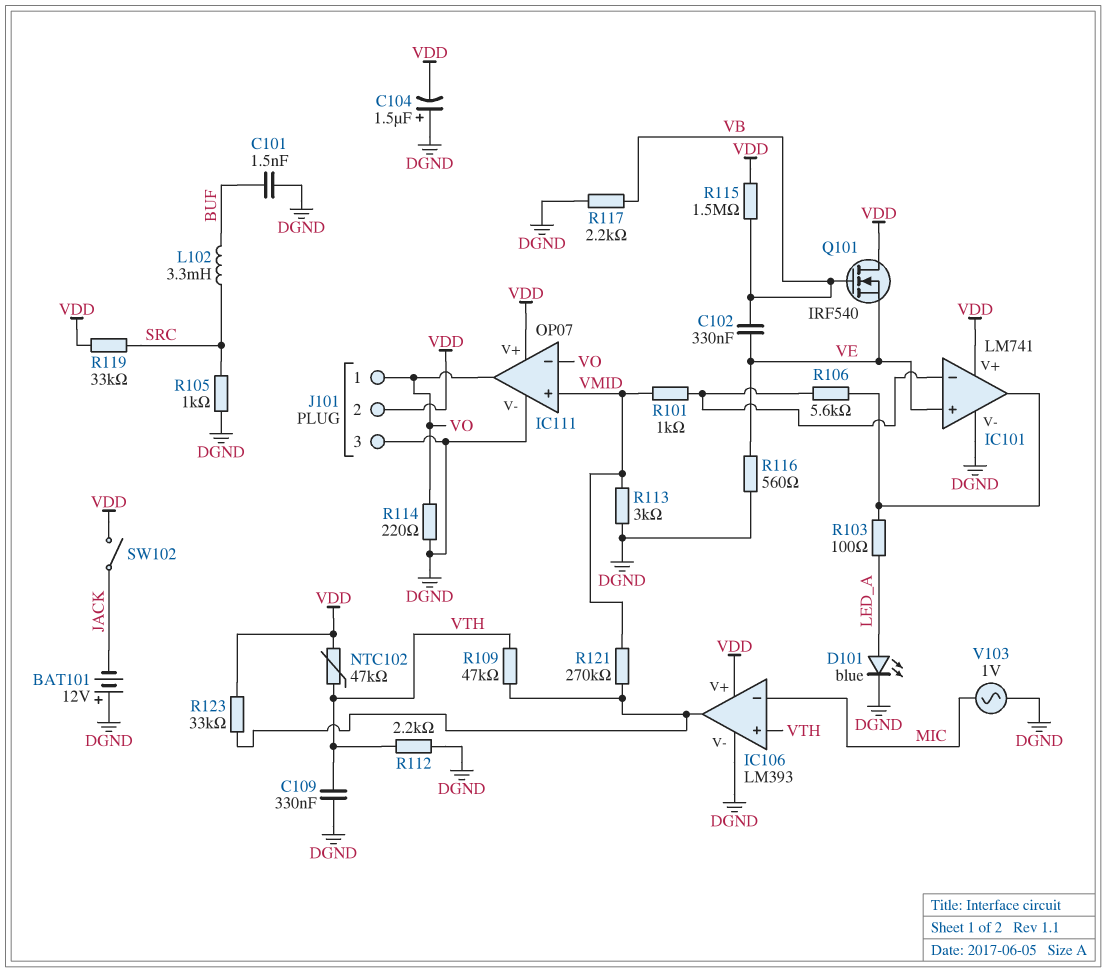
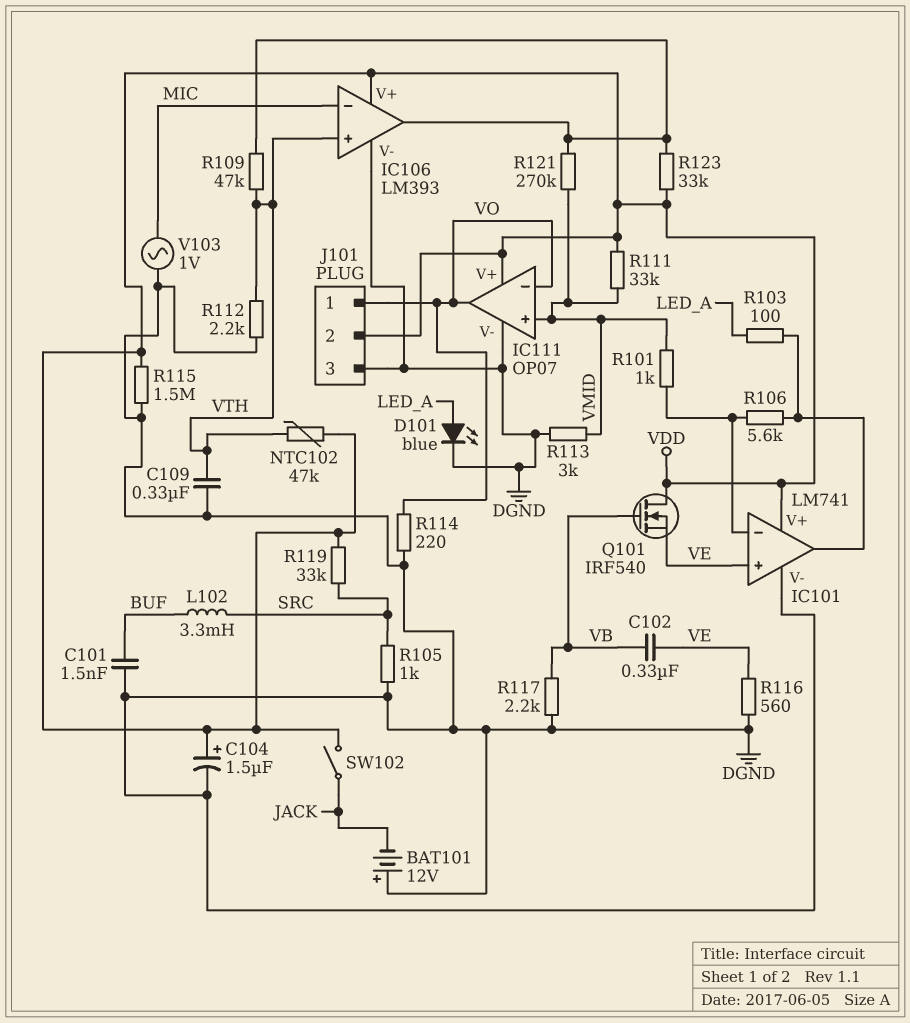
C104: 1.5uF (plus DGND, minus VDD) -> 1.5uF (plus VDD, minus DGND)
R111: none -> 33k (VDD, VMID)
R115: 1.5M (VB, VDD) -> 1.5M (DGND, VDD)

